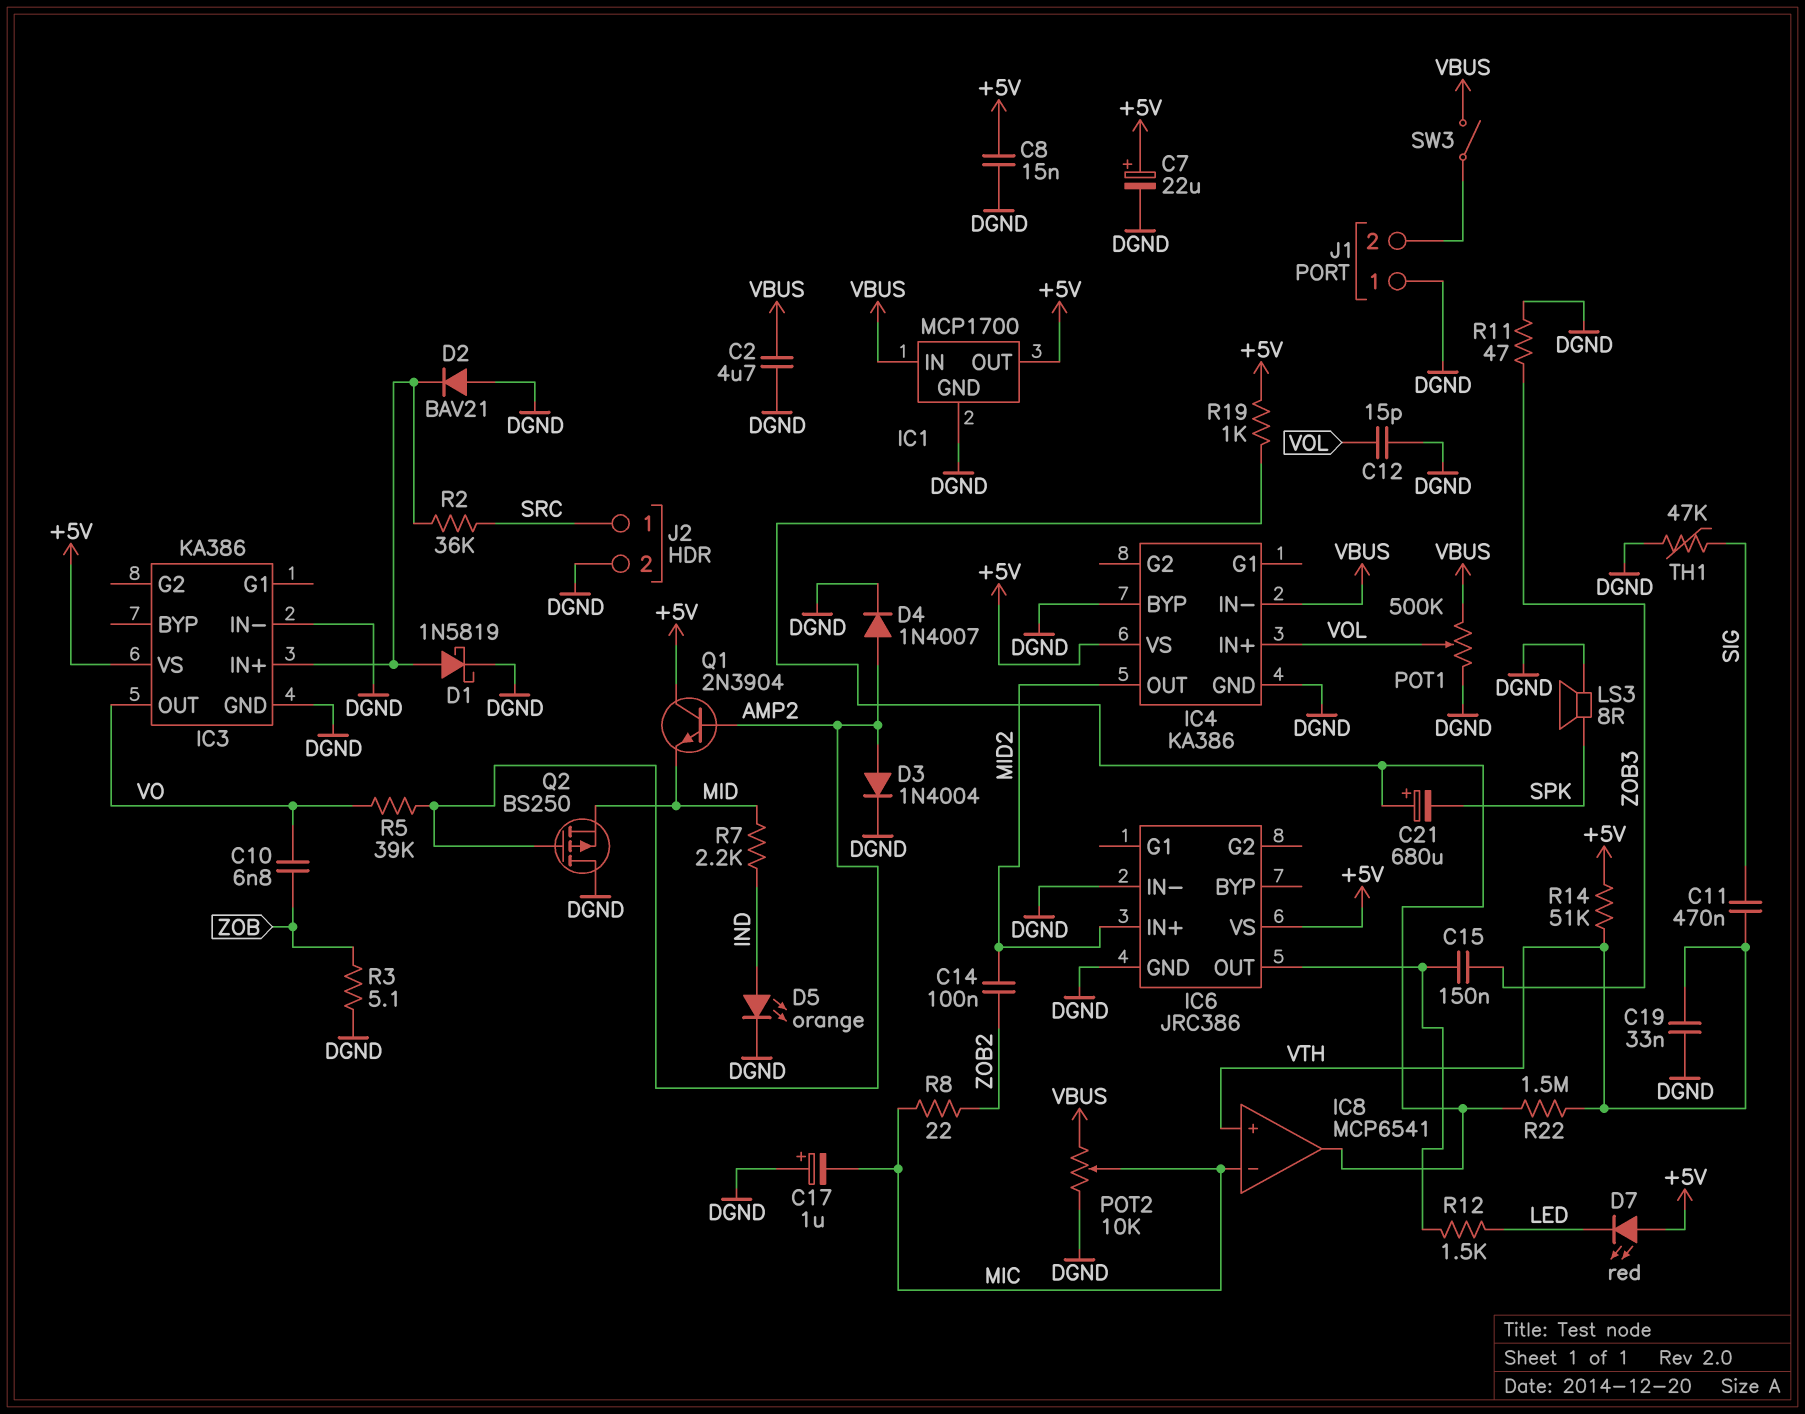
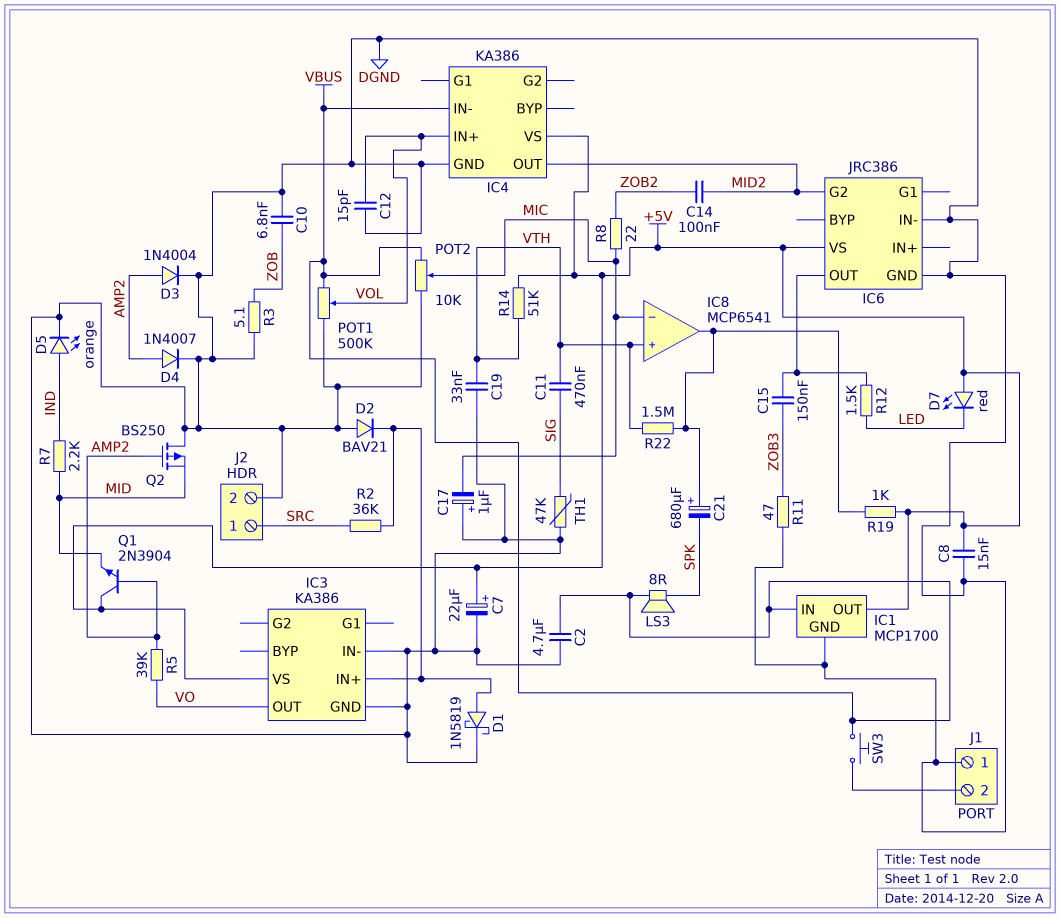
C10: 6.8nF (VO, ZOB) -> 6.8nF (DGND, ZOB)
IC4 pin BYP: DGND -> none
IC6 pin G2: none -> MID2
IC6 pin IN+: MID2 -> none
LS3: speaker 8R (DGND, SPK) -> speaker 8R (SPK, VBUS)
SW3: switch (J1/2, VBUS) -> button (J1/2, VBUS)

